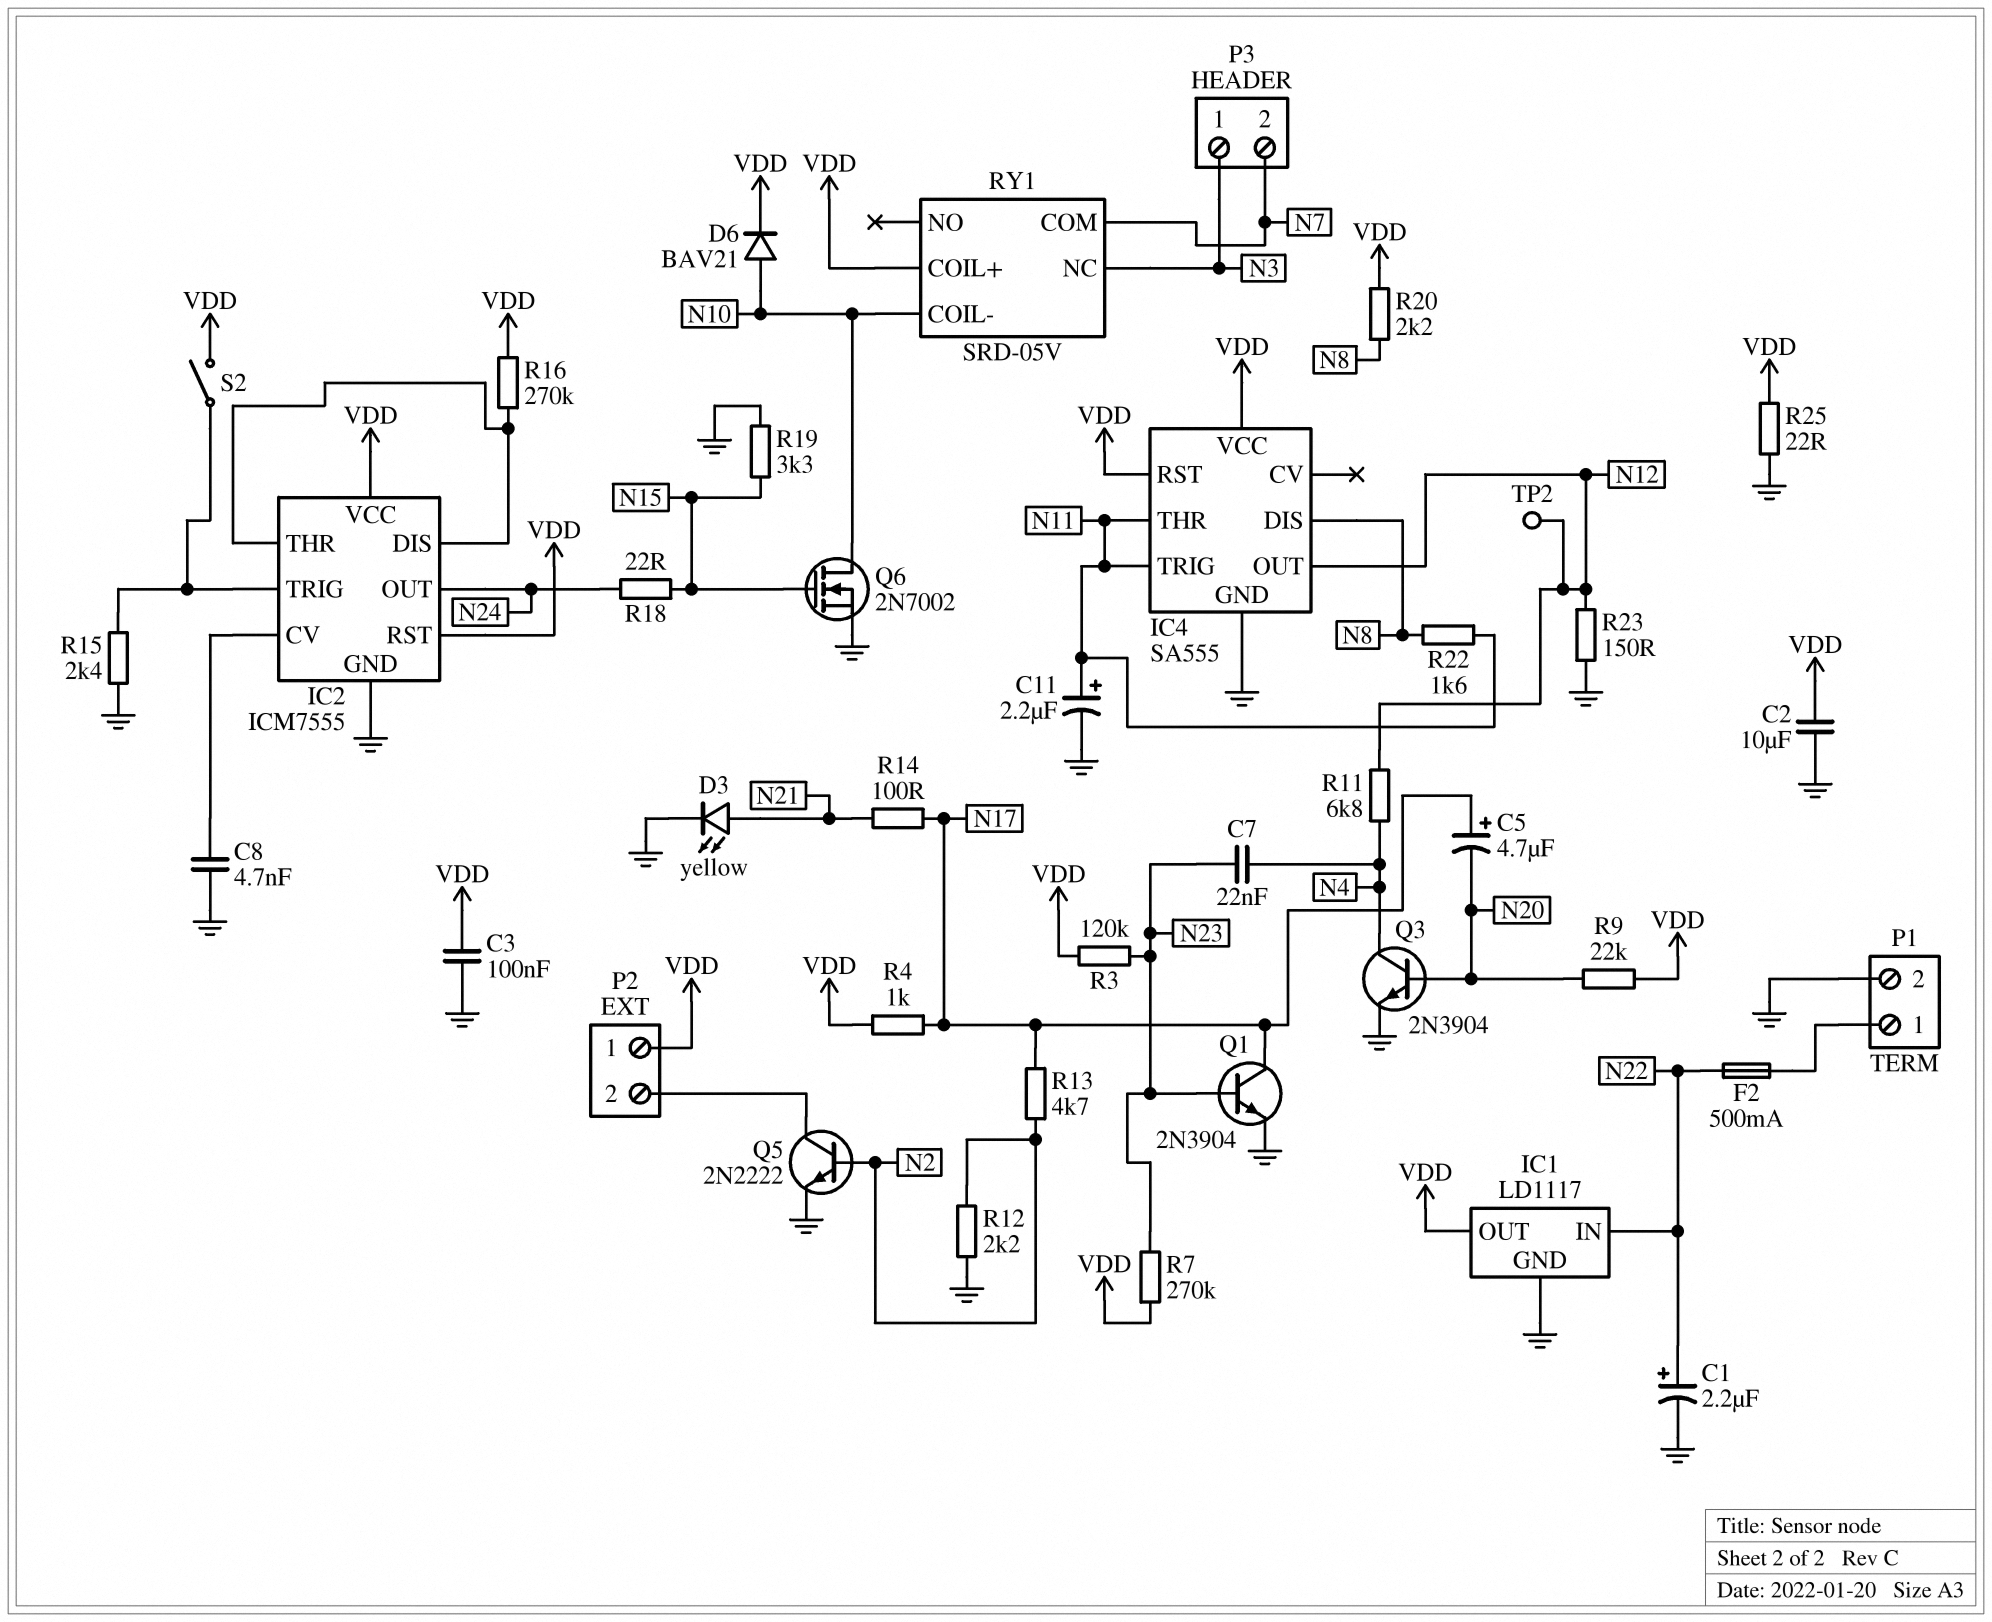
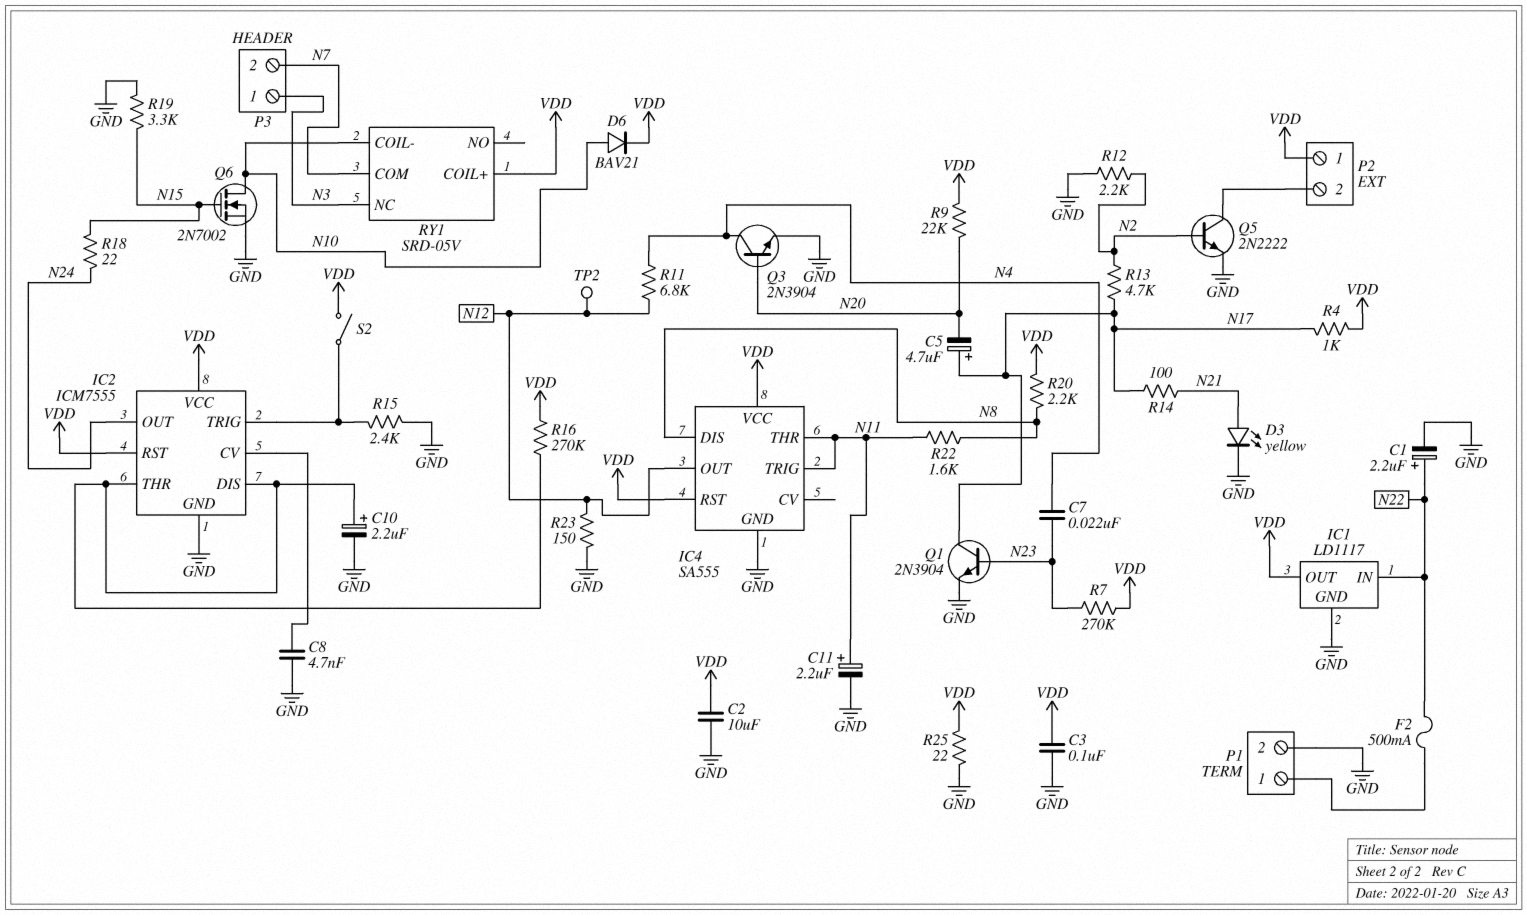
C10: none -> 2.2uF (plus IC2/DIS, minus GND)
R3: 120k (N23, VDD) -> none

